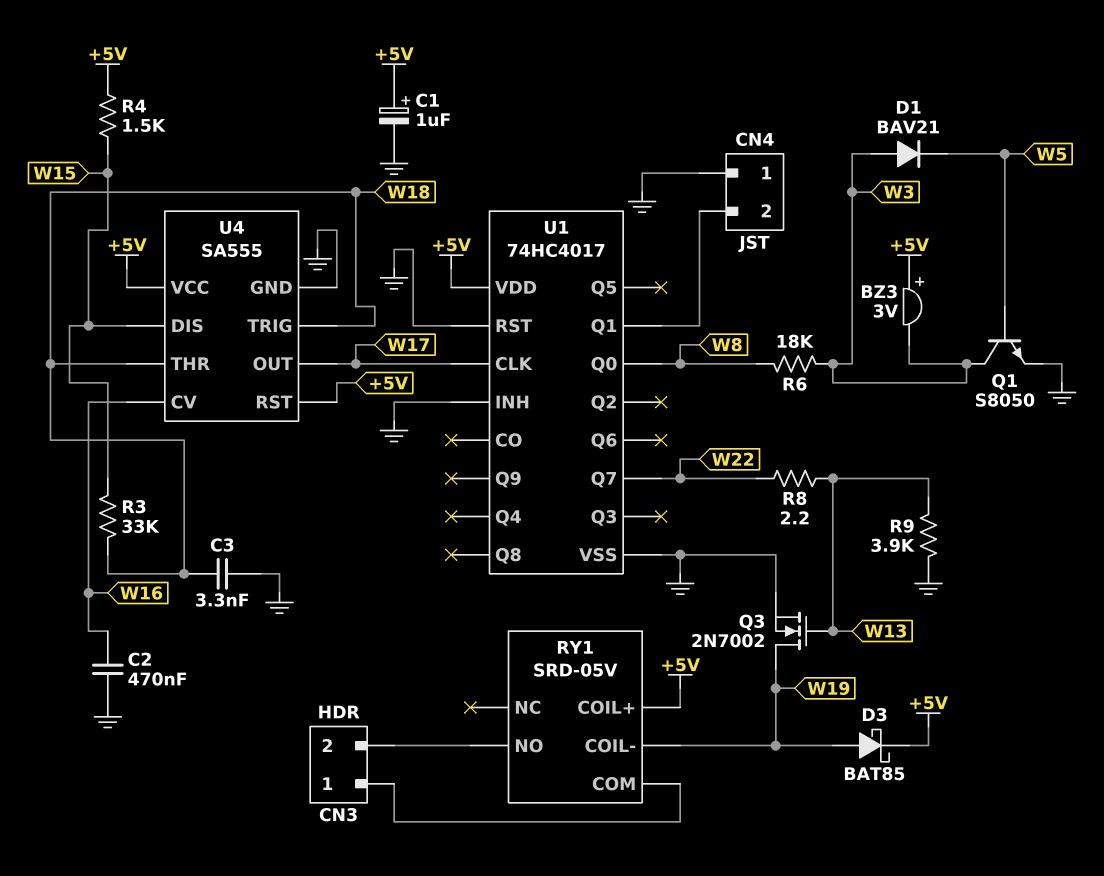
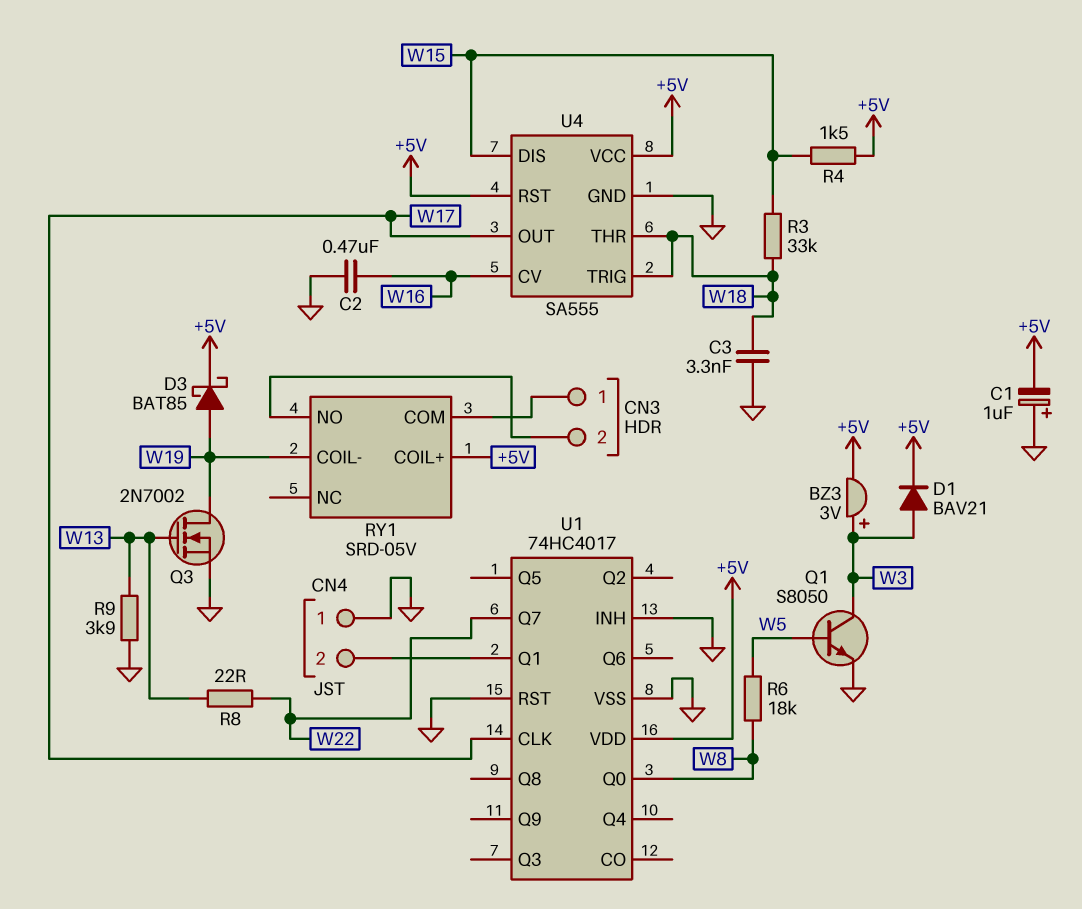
BZ3: buzzer 3V (plus +5V, minus W3) -> buzzer 3V (plus W3, minus +5V)
C1: 1uF (plus +5V, minus GND) -> 1uF (plus GND, minus +5V)
D1: diode BAV21 (A W3, K W5) -> diode BAV21 (A W3, K +5V)
R6: 18k (W3, W8) -> 18k (W5, W8)
R8: 2.2 (W13, W22) -> 22 (W13, W22)

